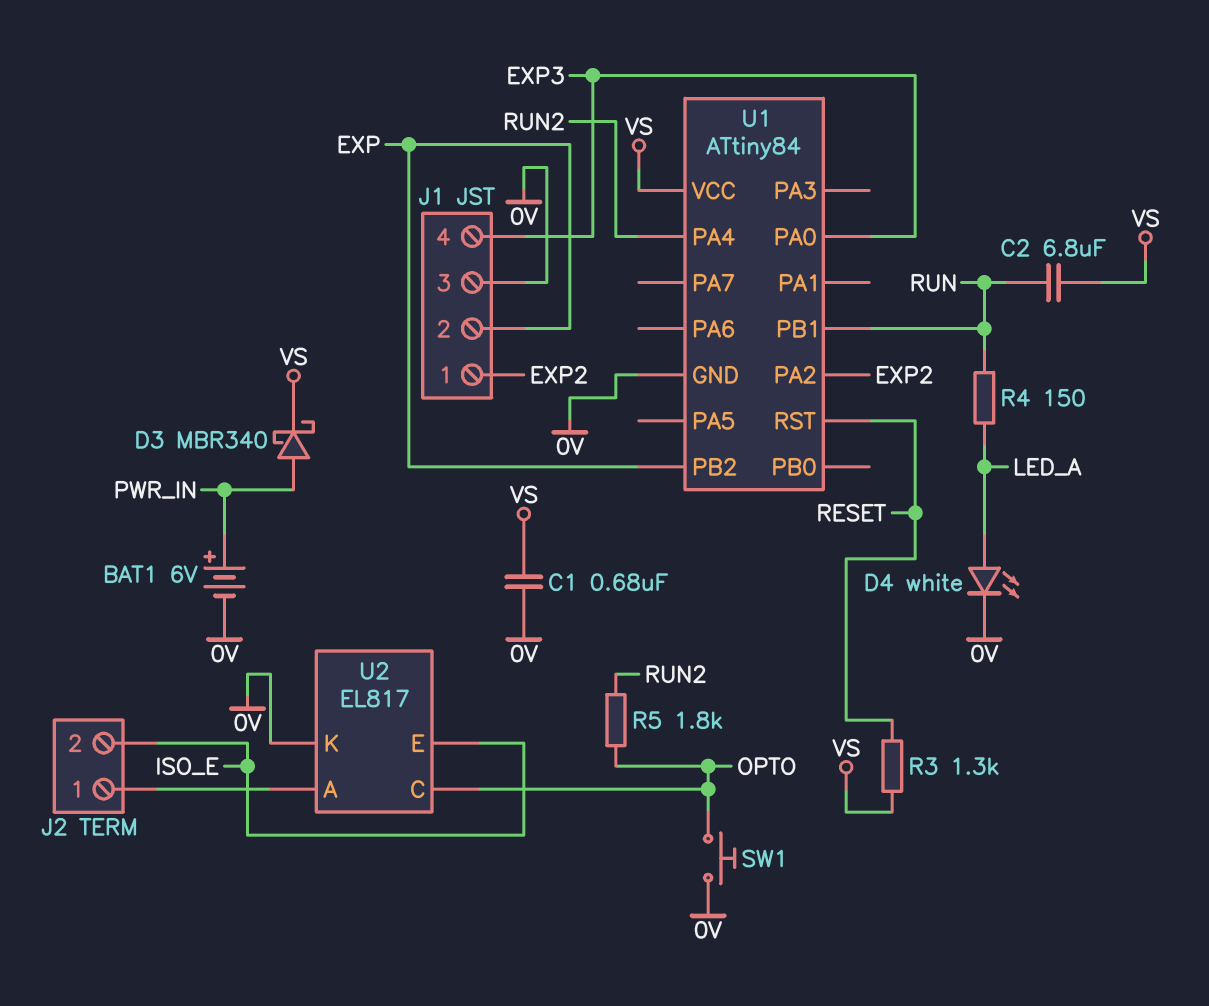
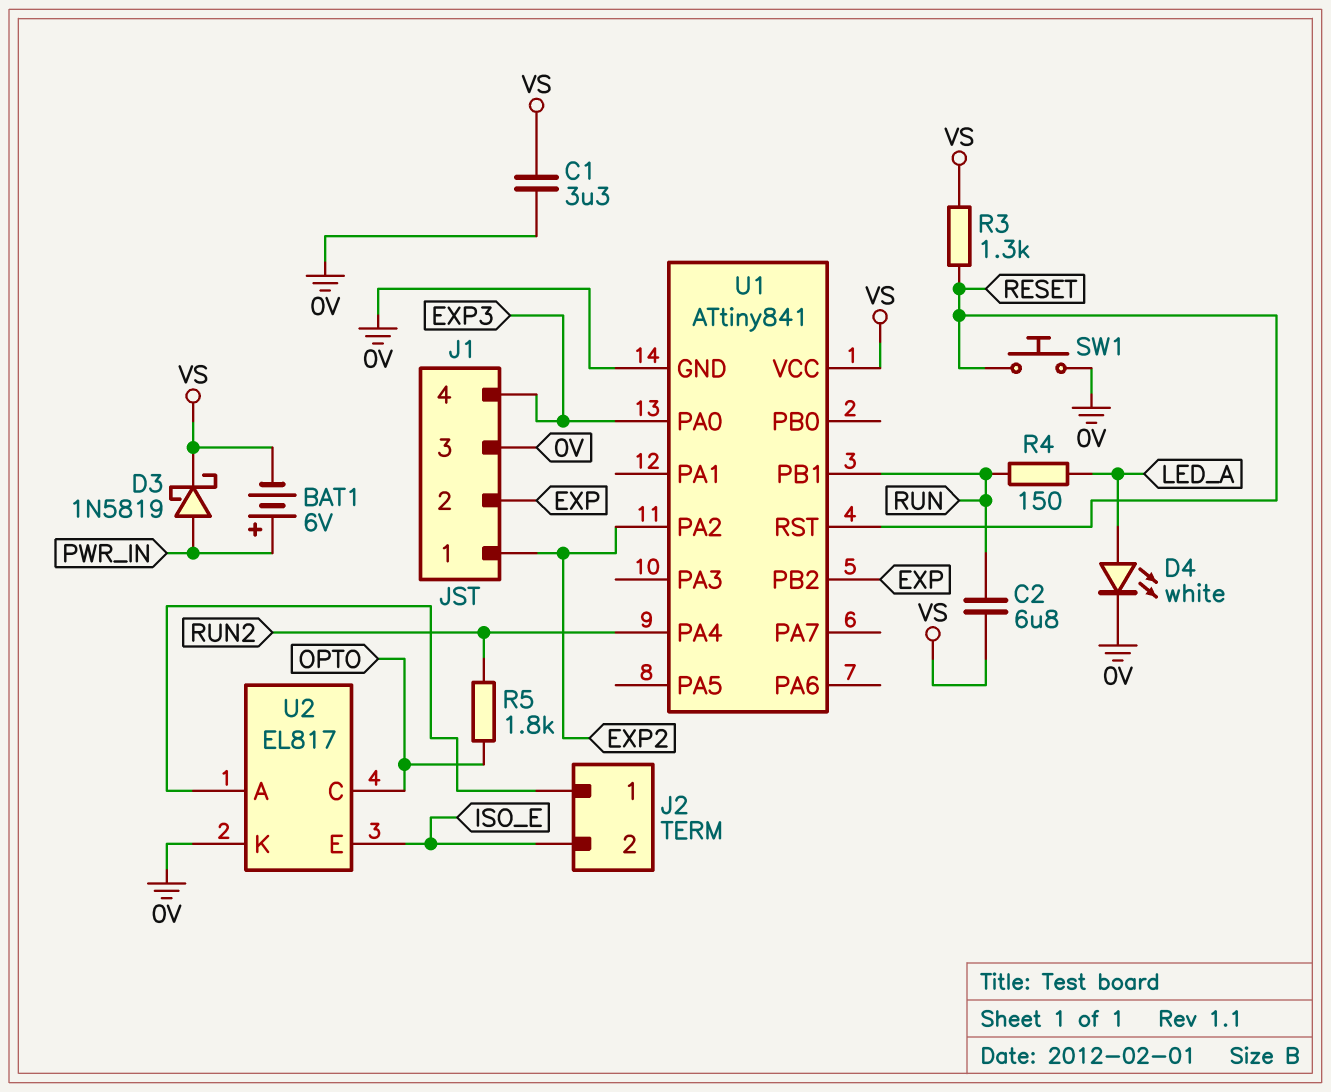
BAT1: 6V (plus PWR_IN, minus 0V) -> 6V (plus PWR_IN, minus VS)
C1: 680nF (0V, VS) -> 3.3uF (0V, VS)
D3: schottky MBR340 (A PWR_IN, K VS) -> schottky 1N5819 (A PWR_IN, K VS)
SW1: button (0V, OPTO) -> button (0V, RESET)
U1: ATtiny84 -> ATtiny841

